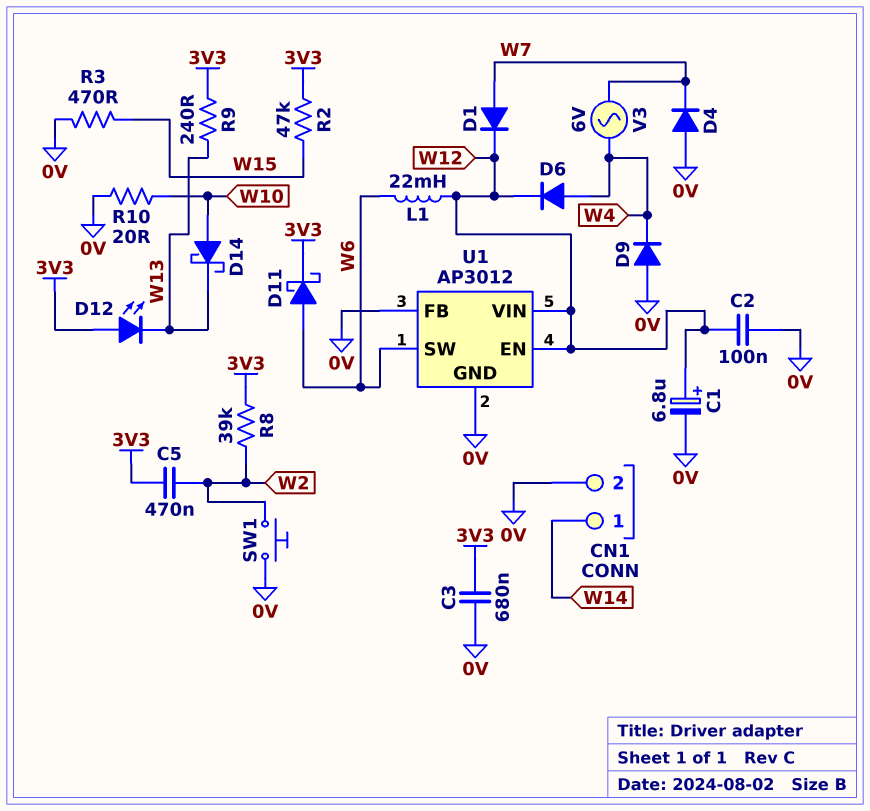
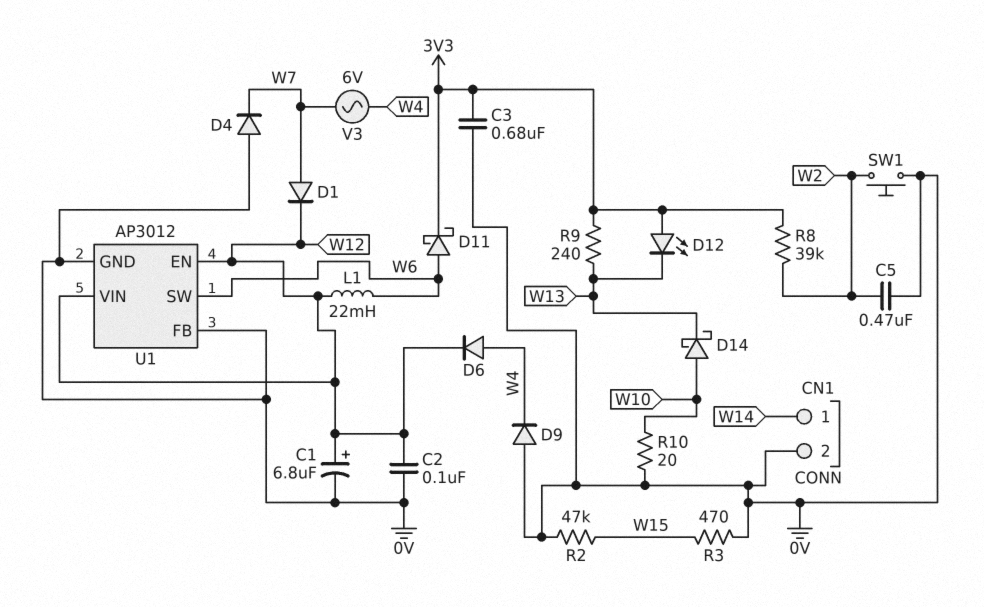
C5: 470nF (3V3, W2) -> 470nF (0V, W2)
R2: 47k (3V3, W15) -> 47k (0V, W15)

